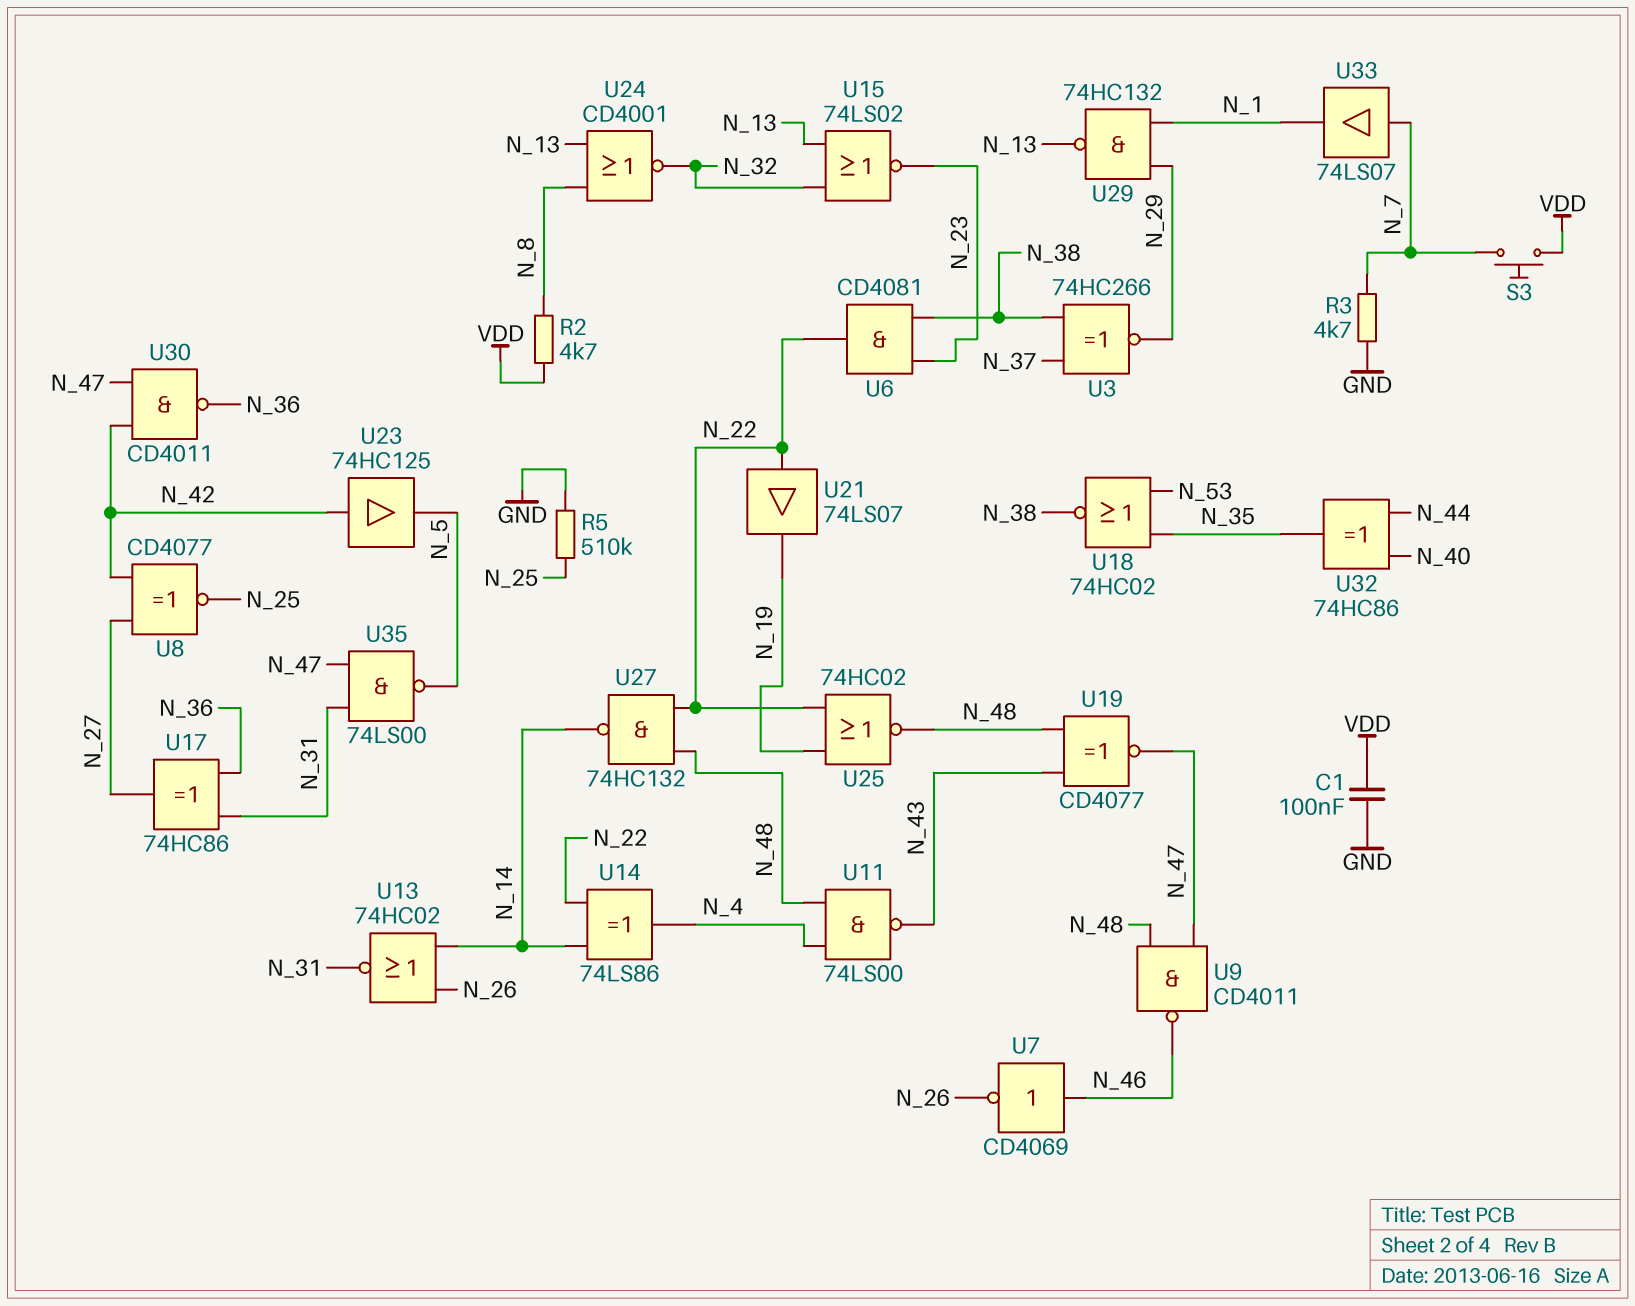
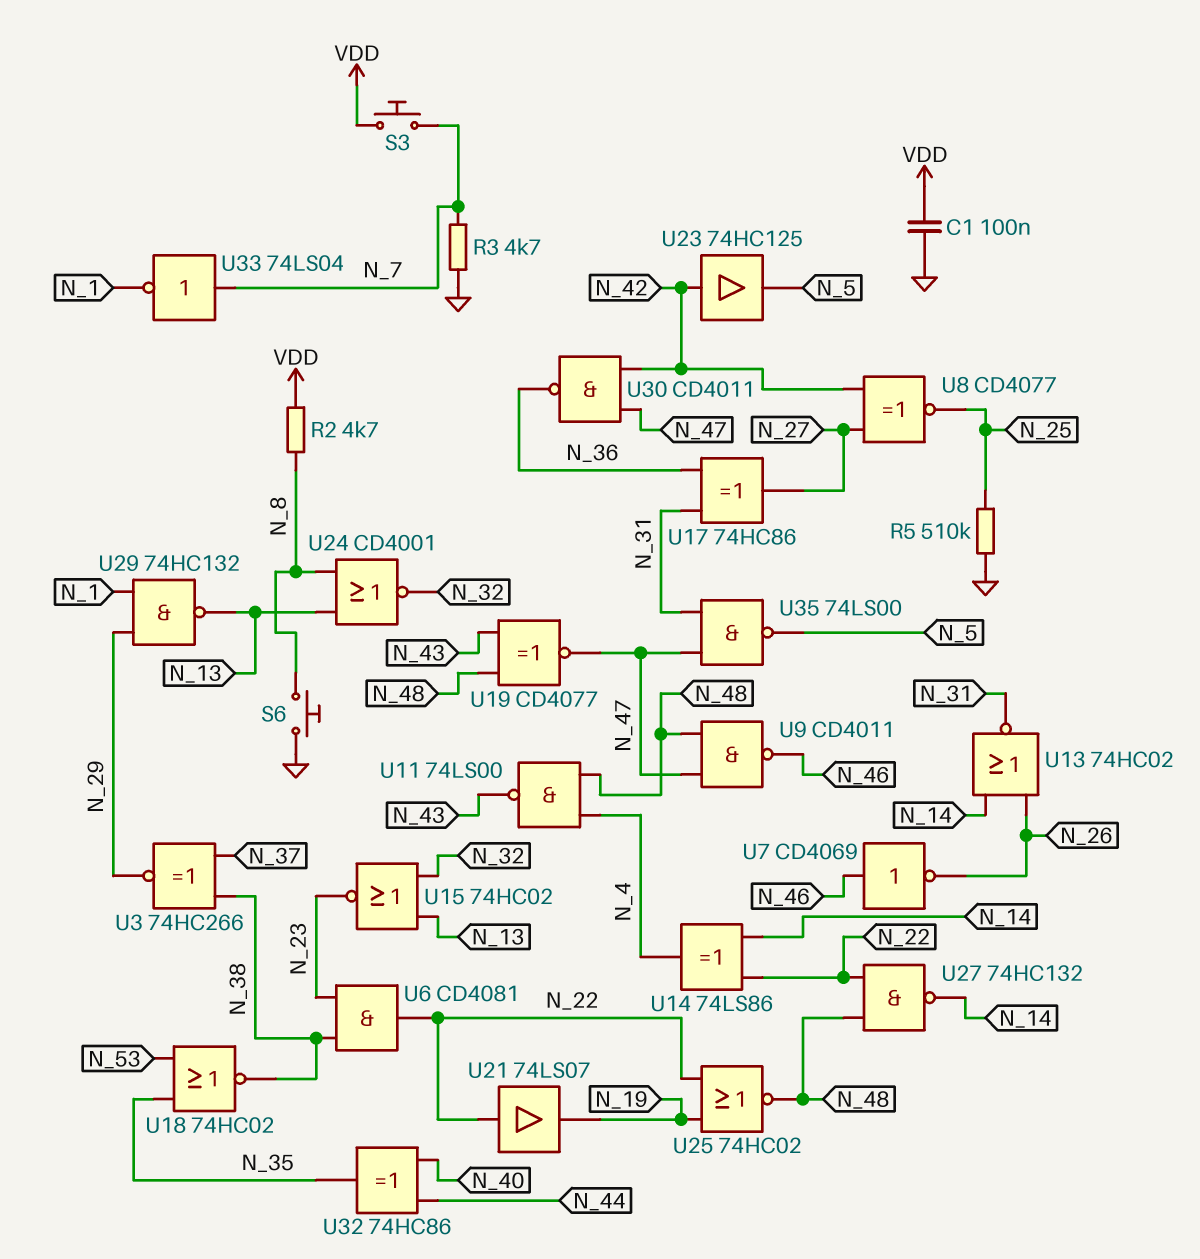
S6: none -> button (GND, N_8)
U15: NOR 74LS02 (in N_13, in N_32, out N_23) -> NOR 74HC02 (in N_13, in N_32, out N_23)
U33: buffer 74LS07 (in N_7, out N_1) -> NOT 74LS04 (in N_7, out N_1)

